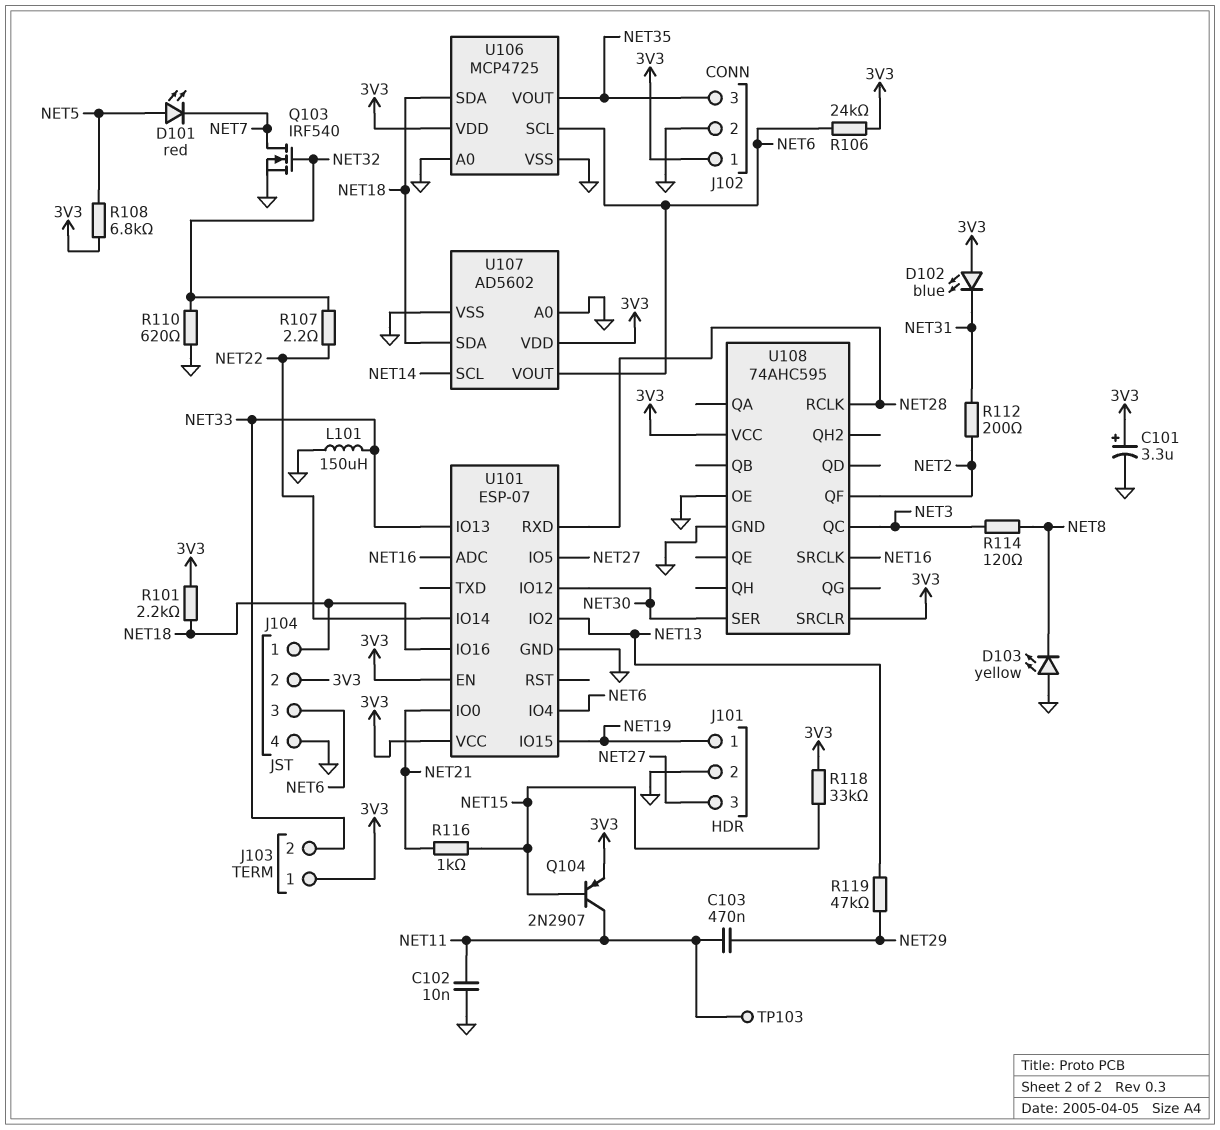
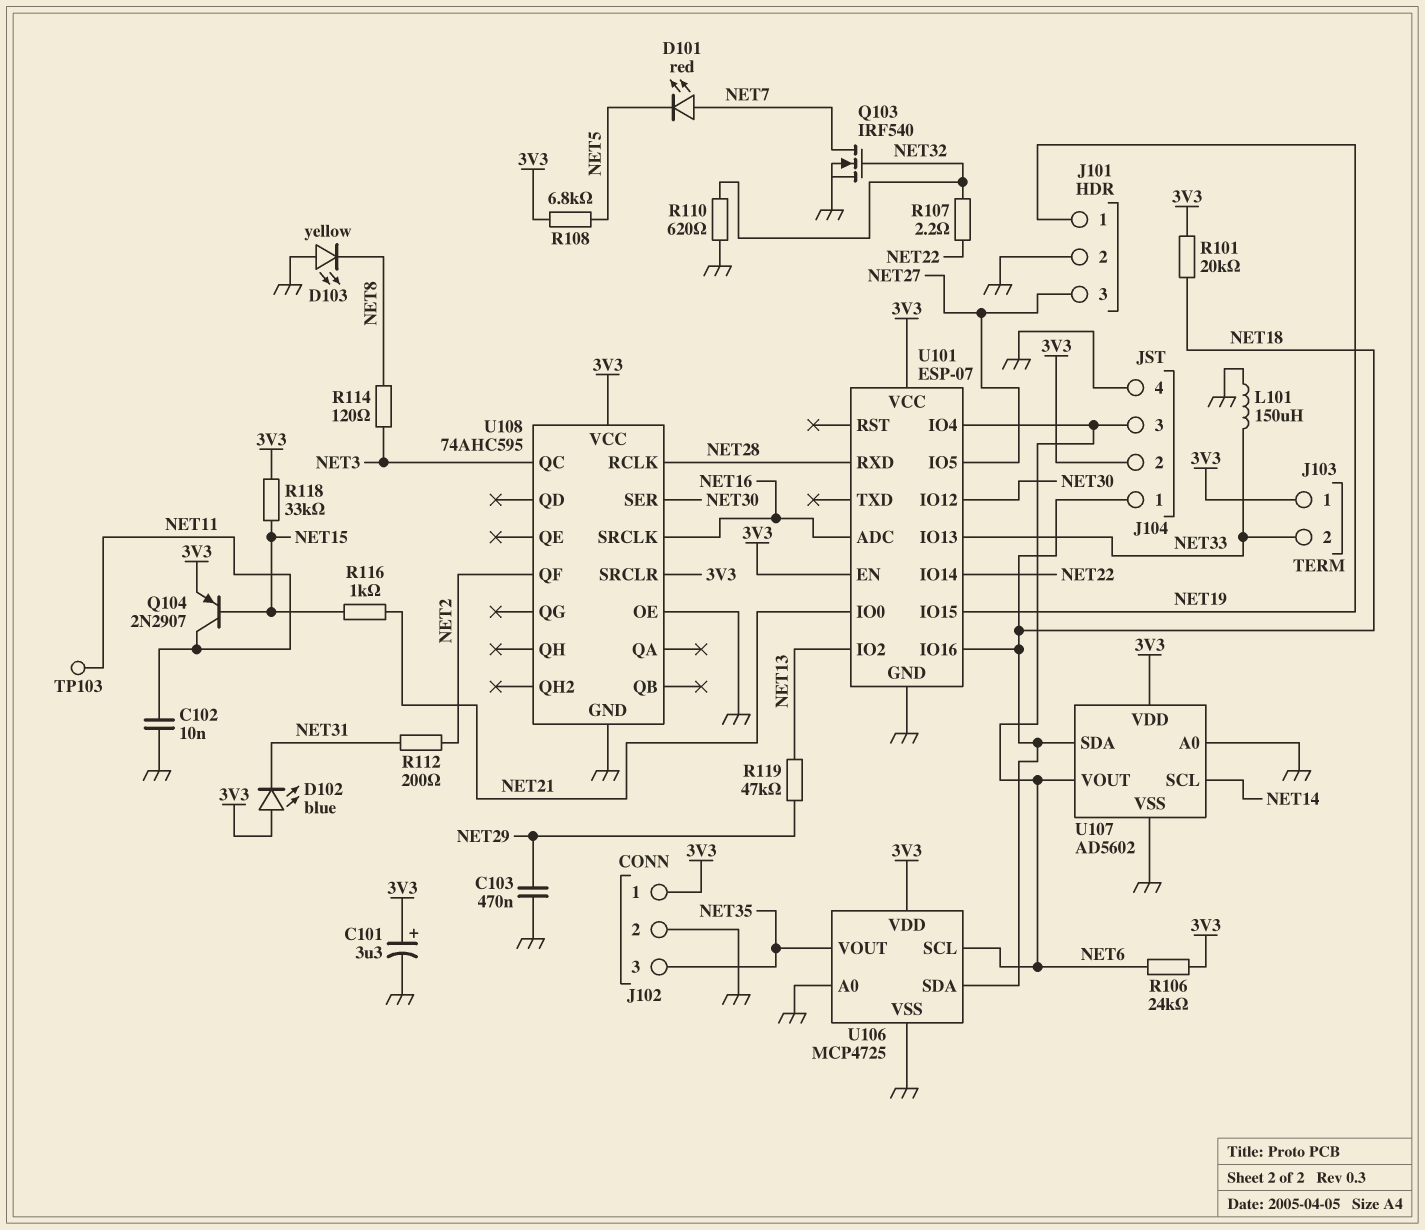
C103: 470nF (NET11, NET29) -> 470nF (GND, NET29)
D101: LED red (A NET5, K NET7) -> LED red (A NET7, K NET5)
R101: 2.2k (3V3, NET18) -> 20k (3V3, NET18)

